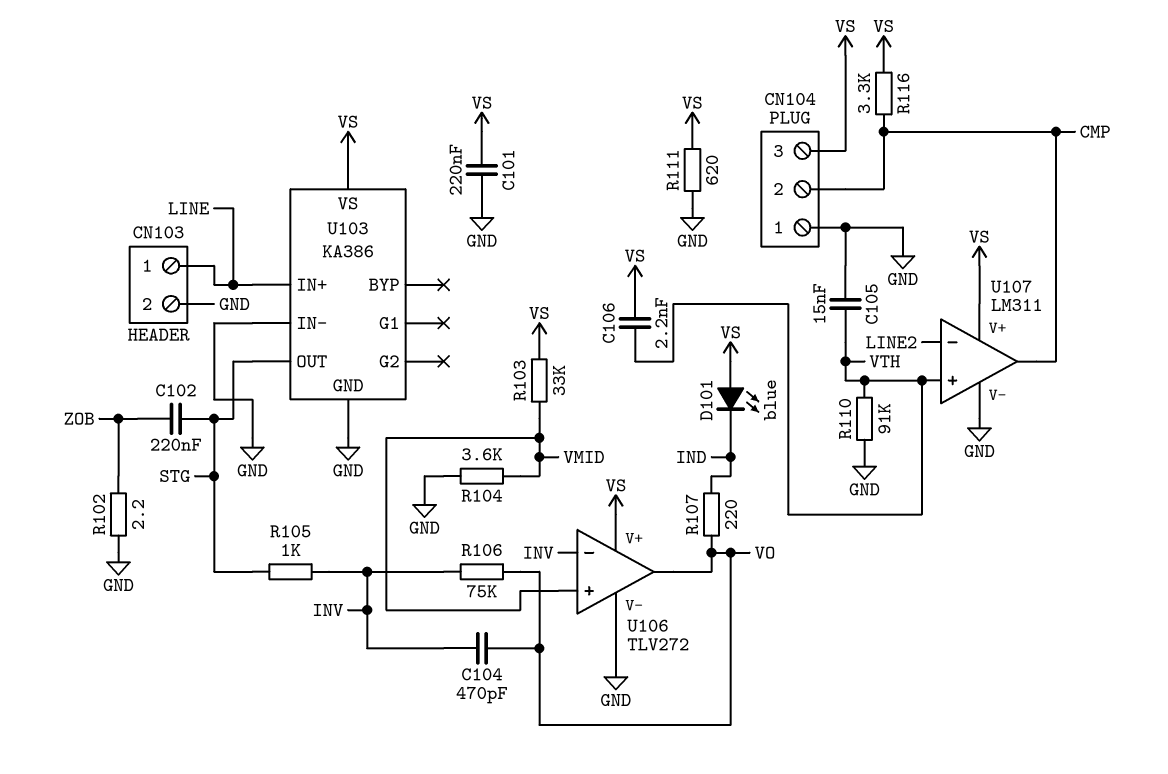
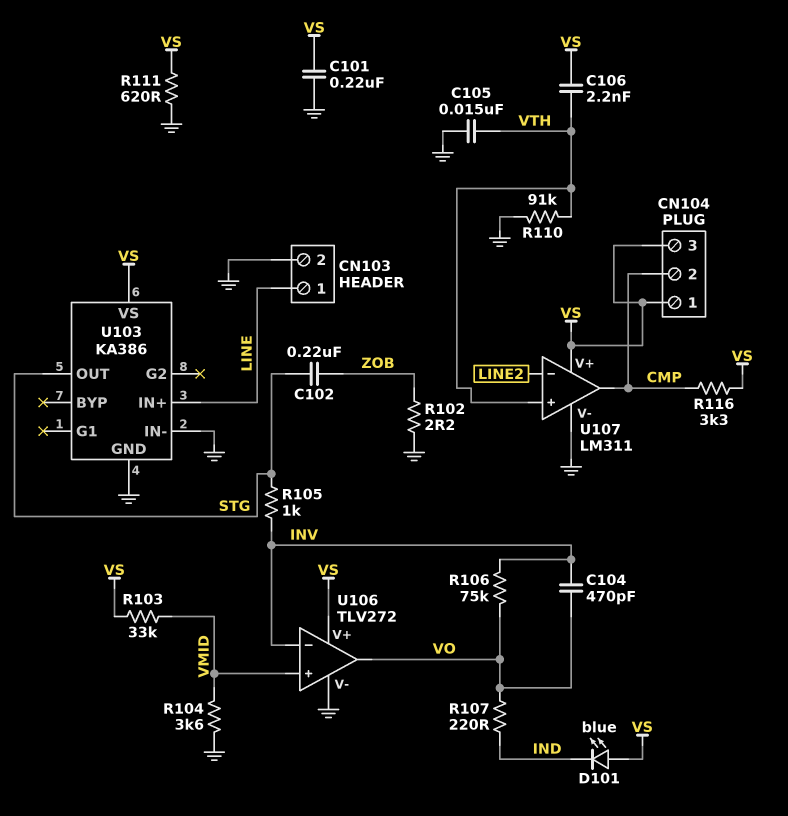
CN104 pin 1: GND -> VS

